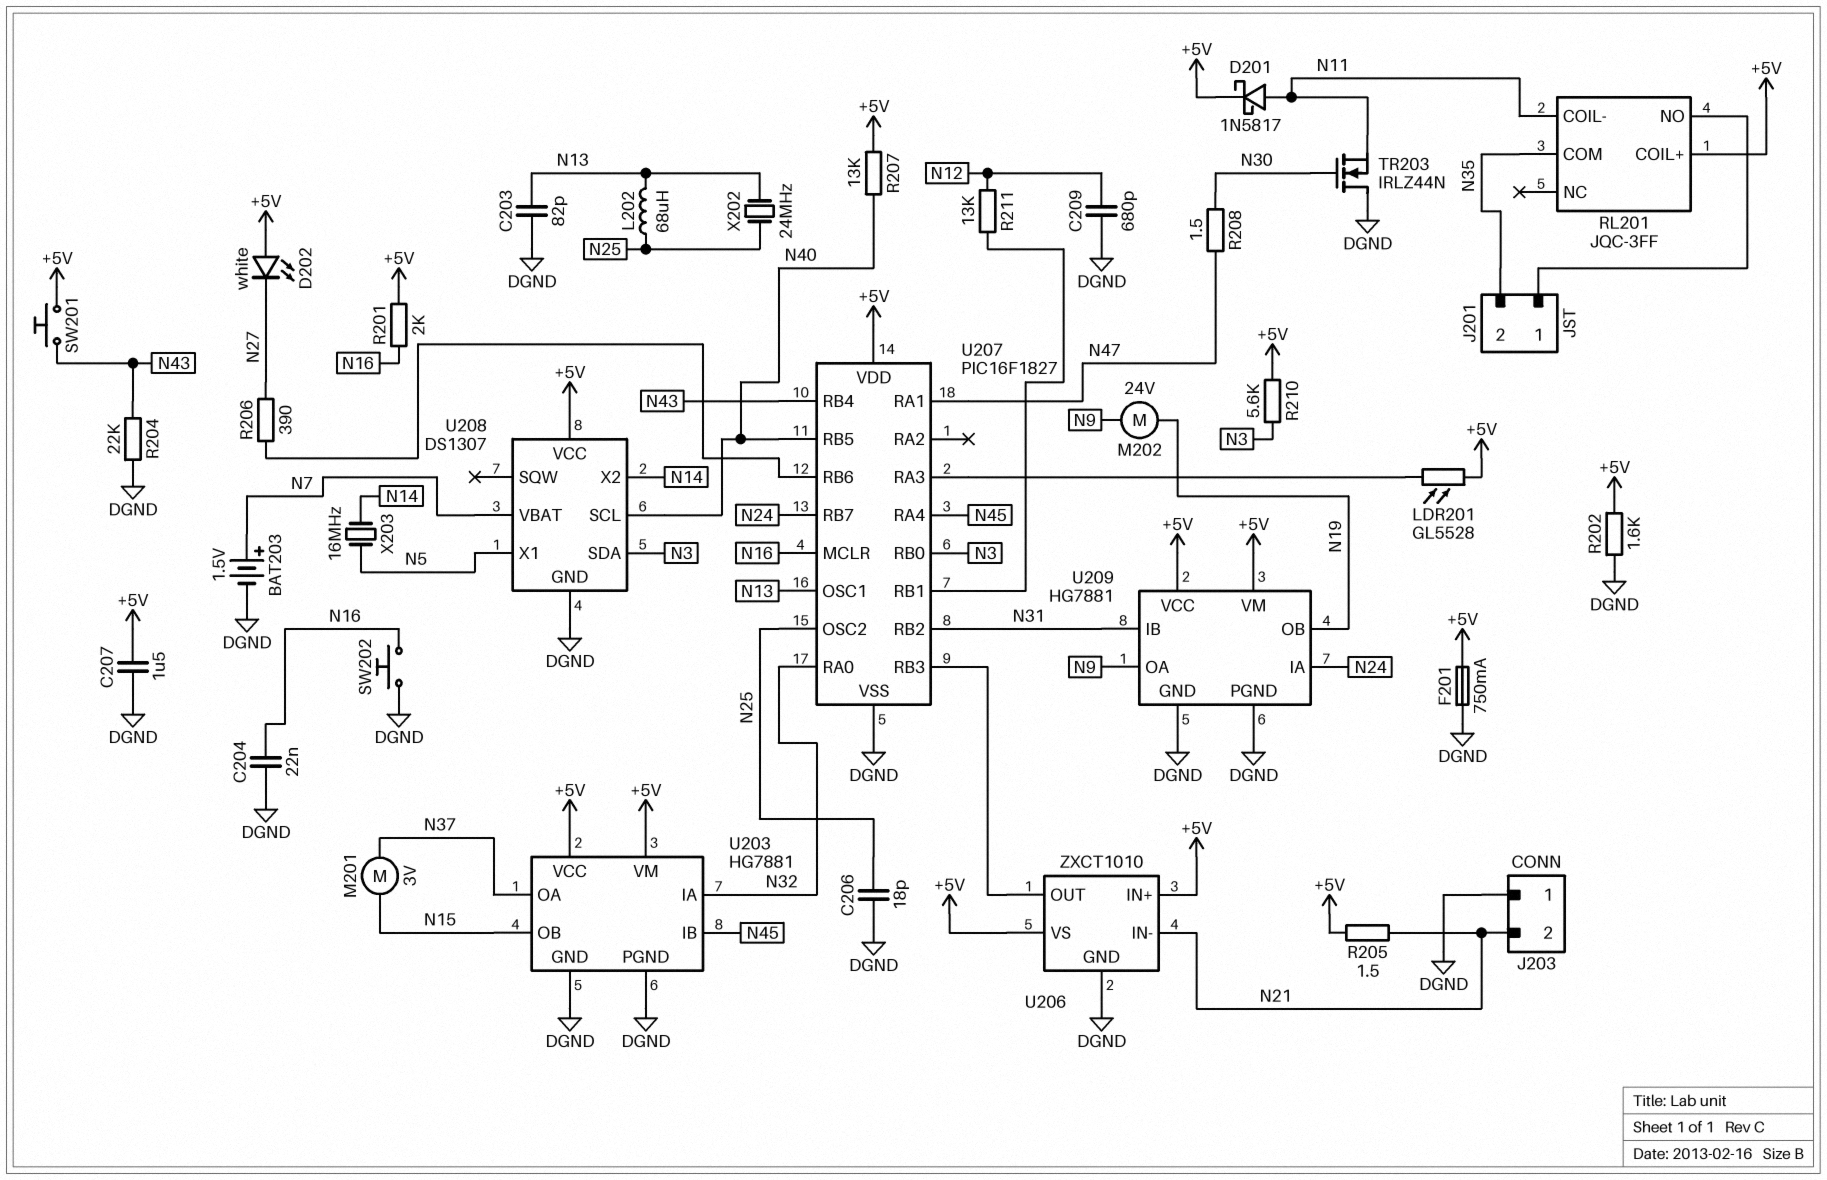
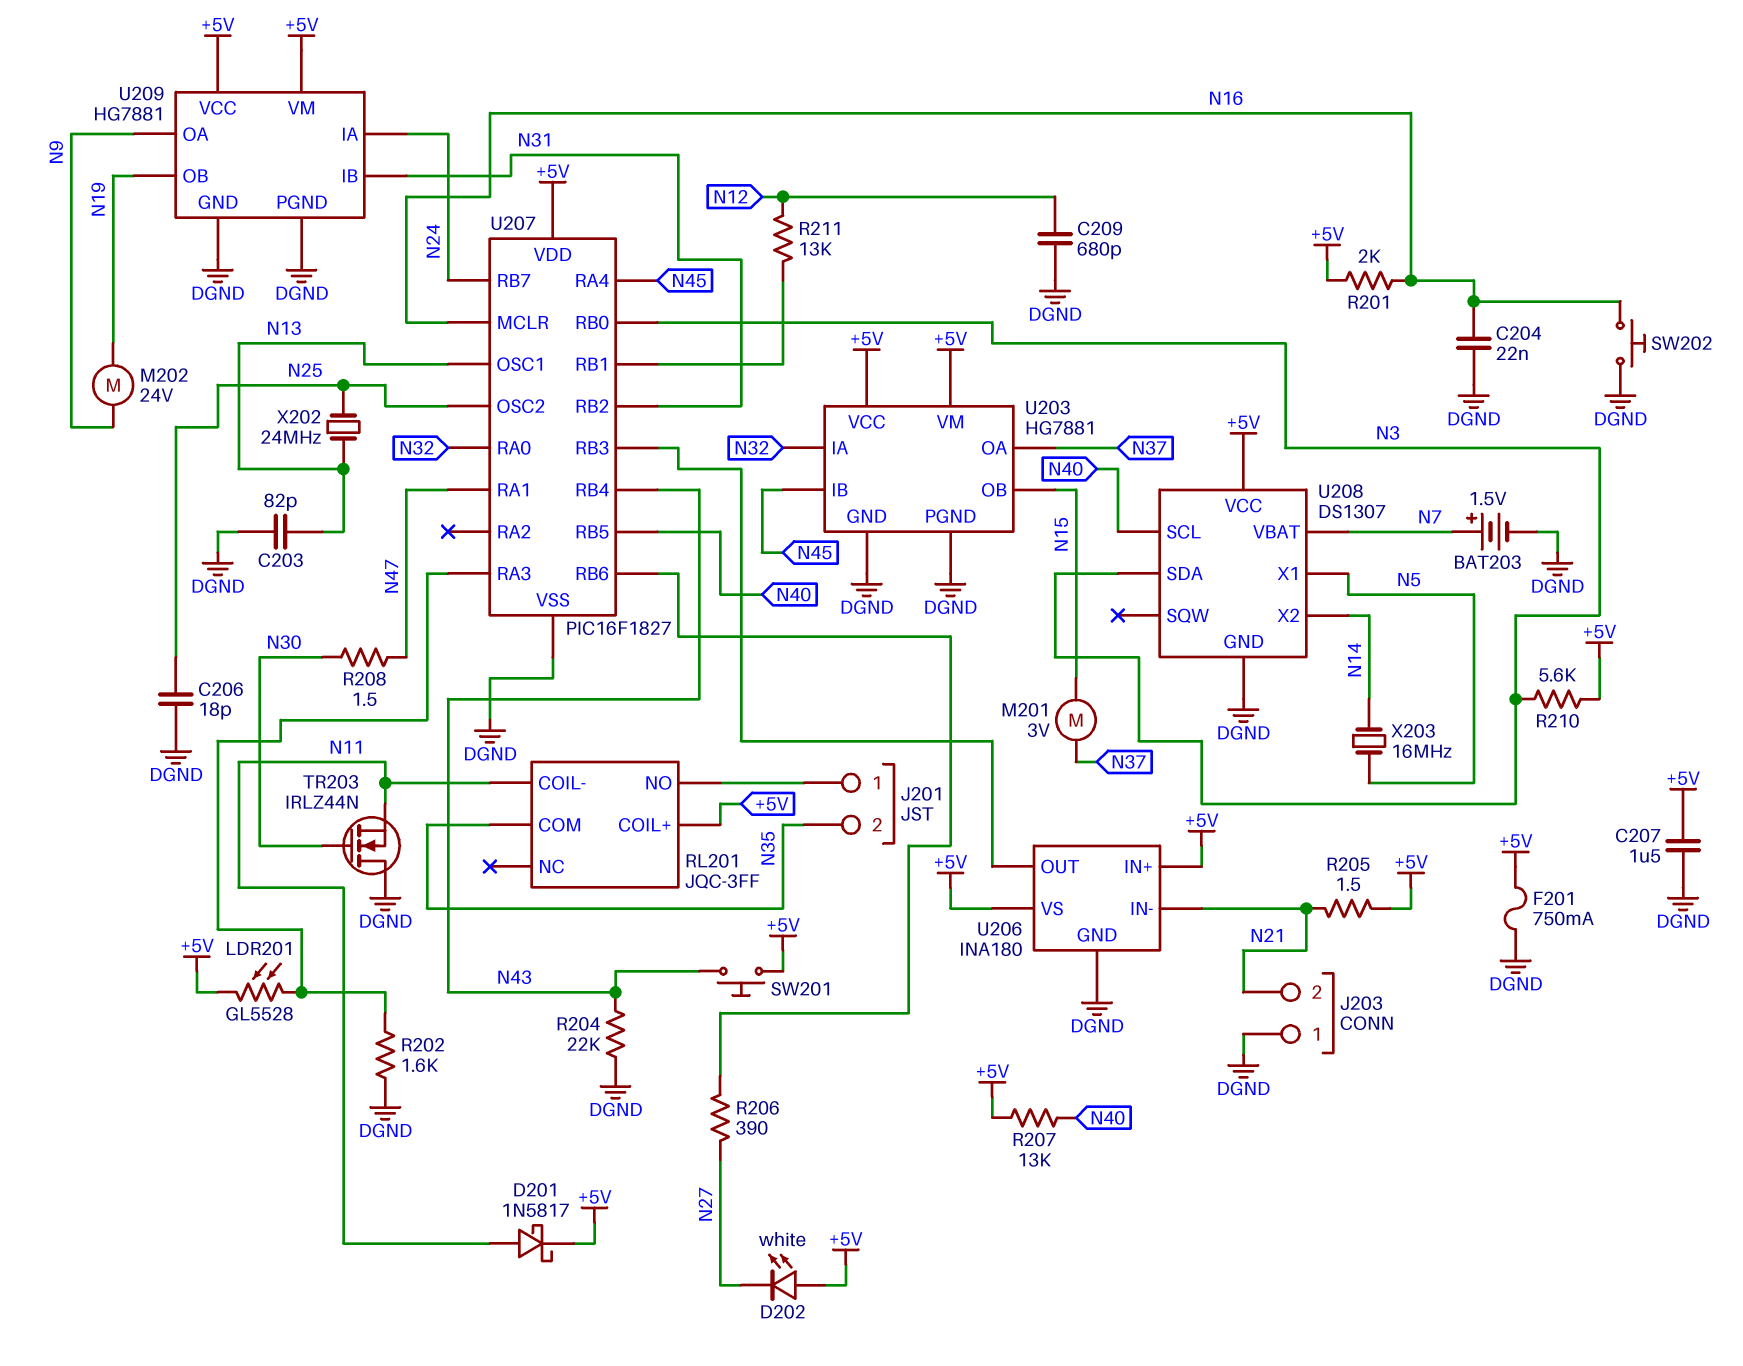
L202: 68uH (N13, N25) -> none
R202: 1.6k (+5V, DGND) -> 1.6k (DGND, U207/RA3)
U206: ZXCT1010 -> INA180

